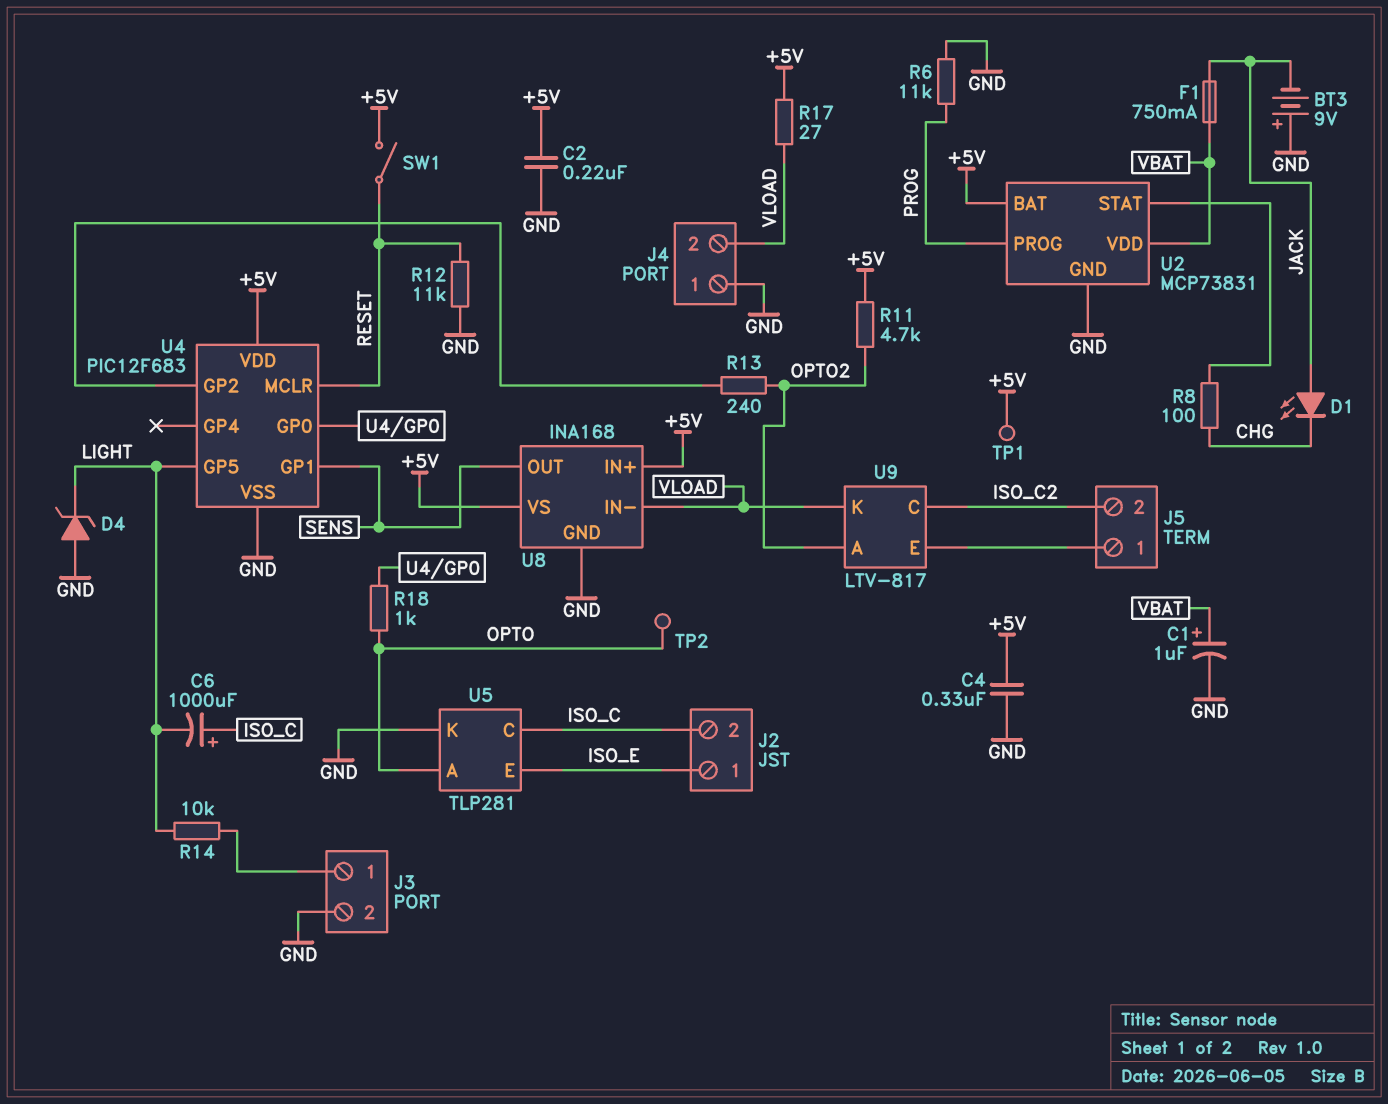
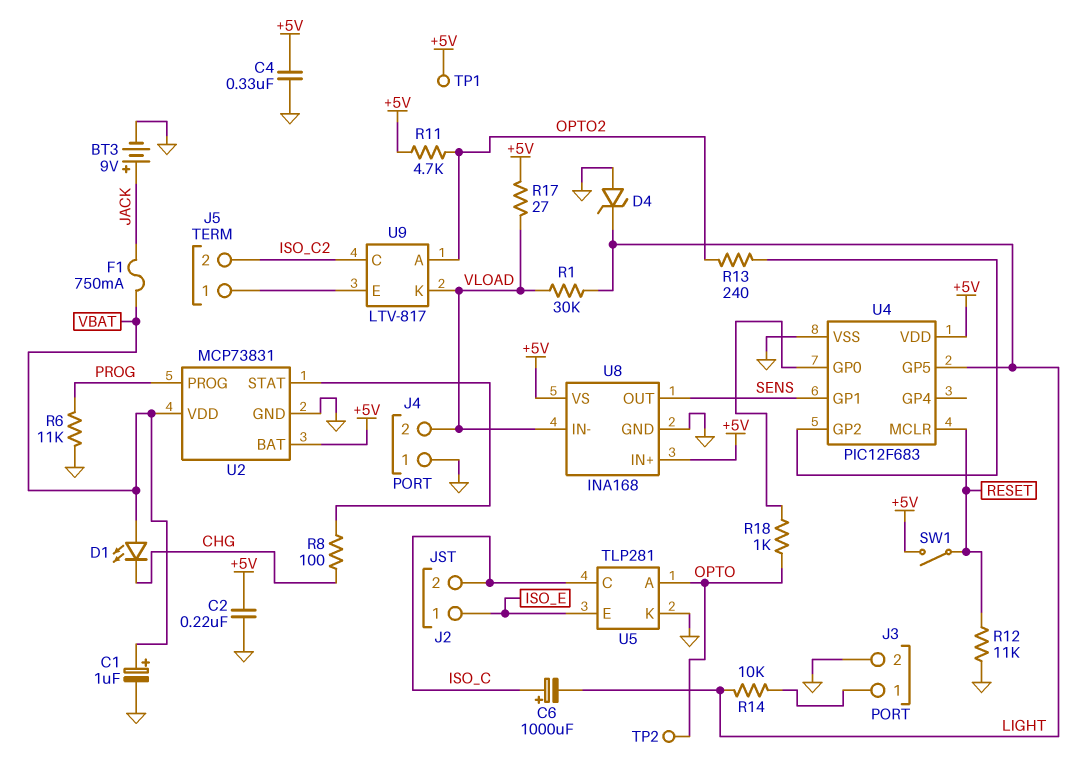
BT3: 9V (plus GND, minus JACK) -> 9V (plus JACK, minus GND)
D1: LED (A JACK, K CHG) -> LED (A VBAT, K CHG)
R1: none -> 30k (LIGHT, VLOAD)

